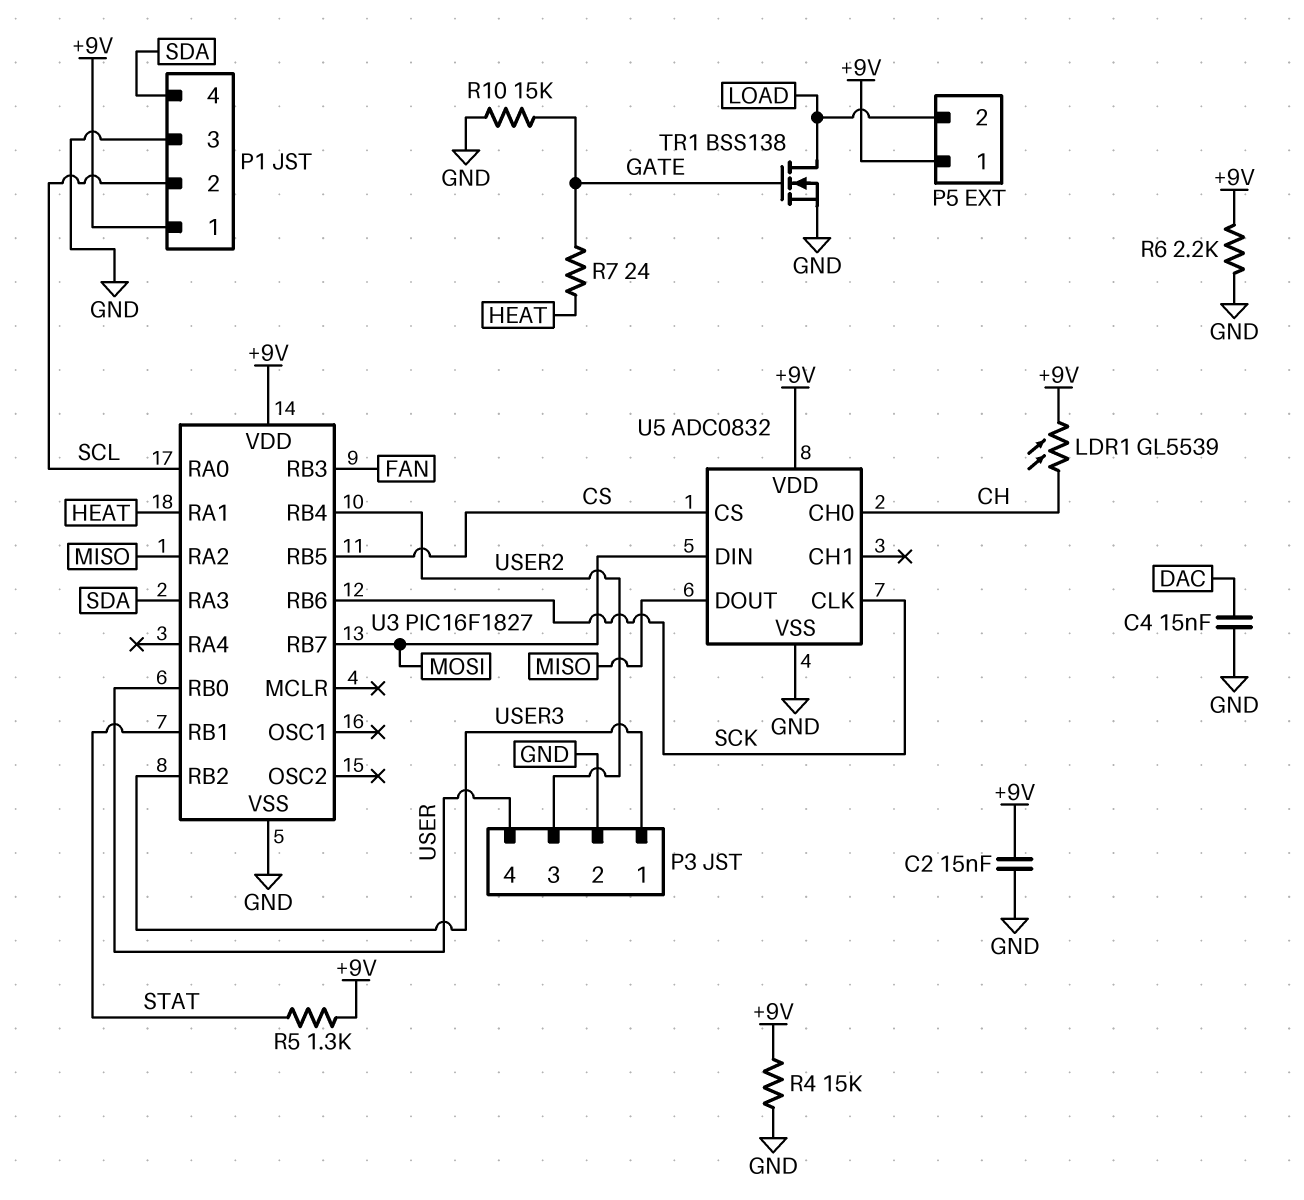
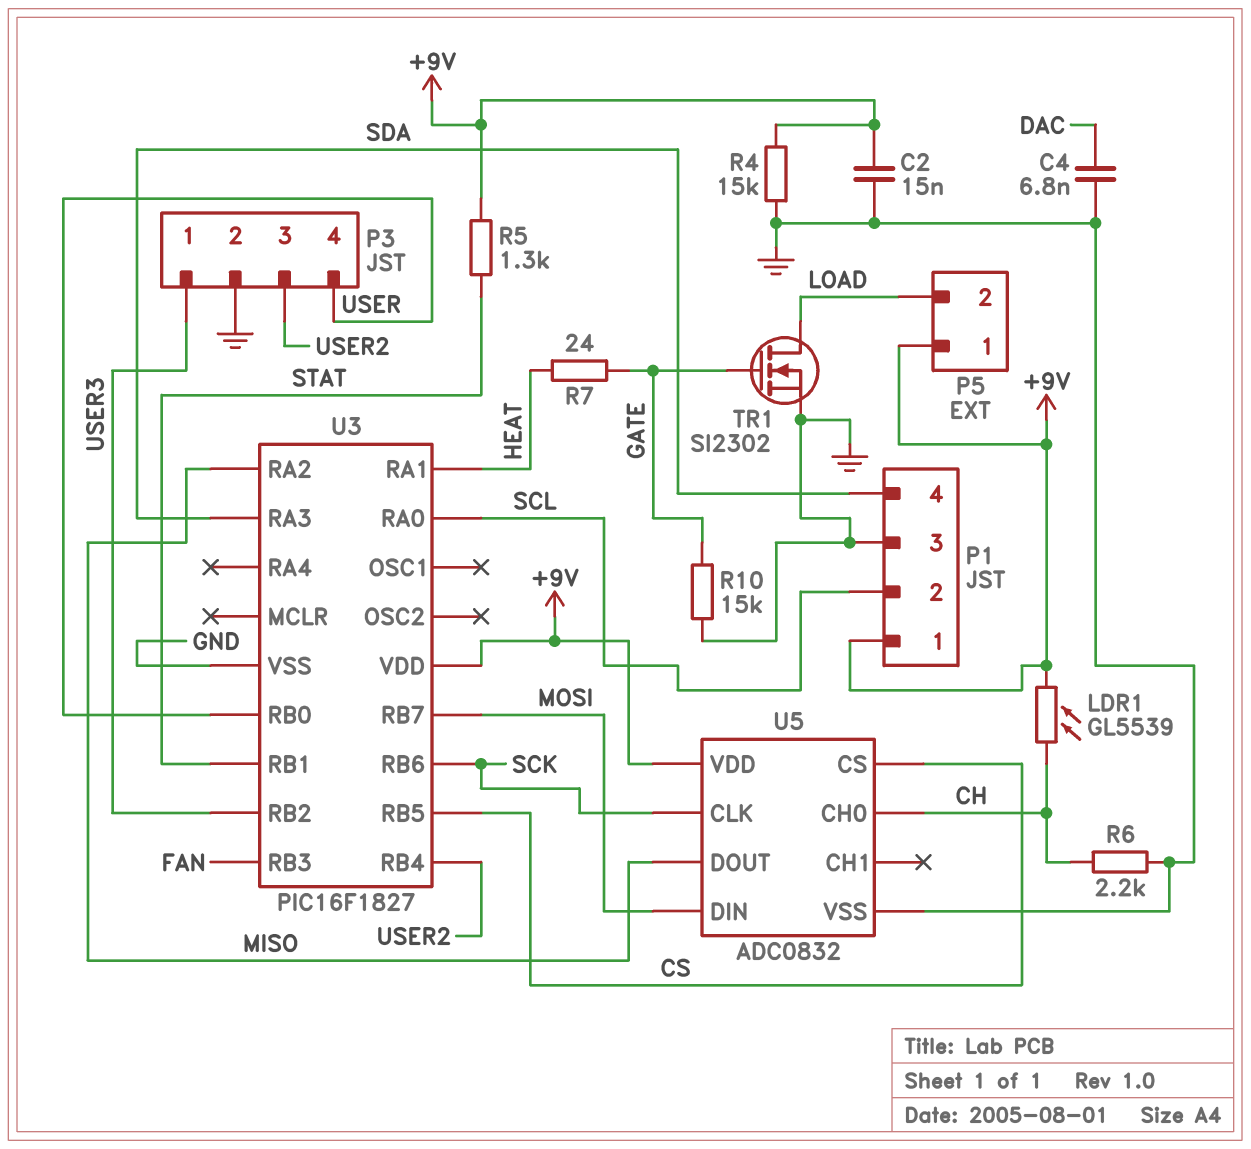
C4: 15nF (DAC, GND) -> 6.8nF (DAC, GND)
R6: 2.2k (+9V, GND) -> 2.2k (CH, GND)
TR1: NMOS BSS138 (G GATE, D LOAD, S GND) -> NMOS SI2302 (G GATE, D LOAD, S GND)

